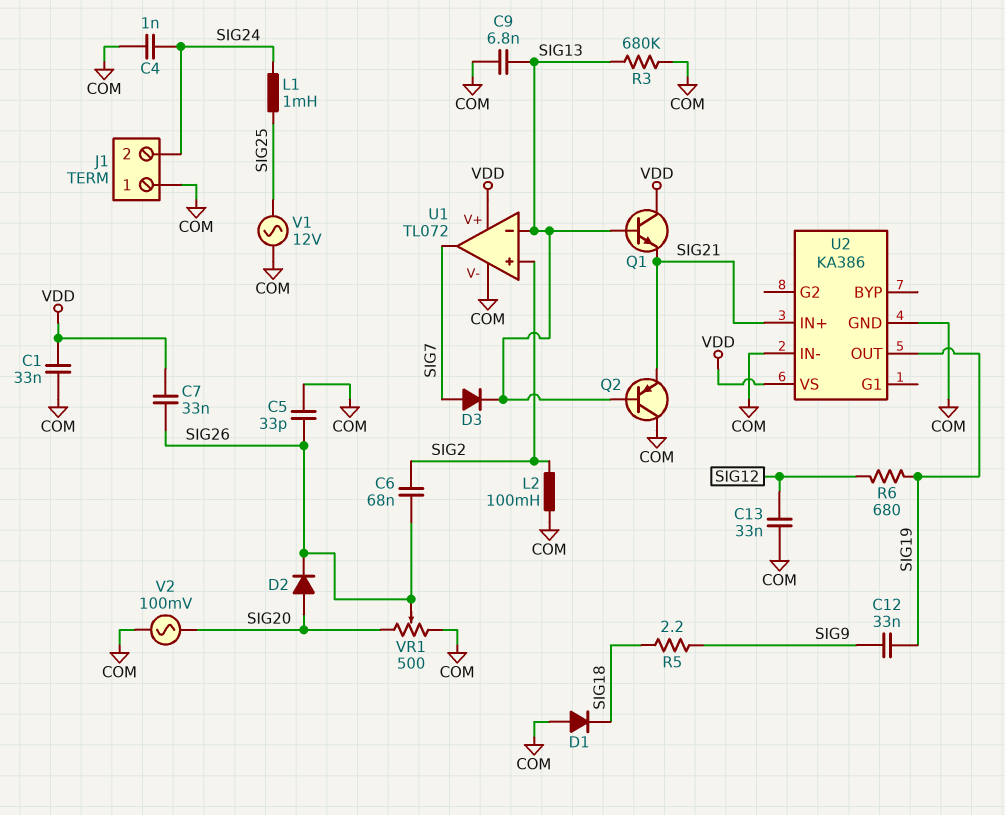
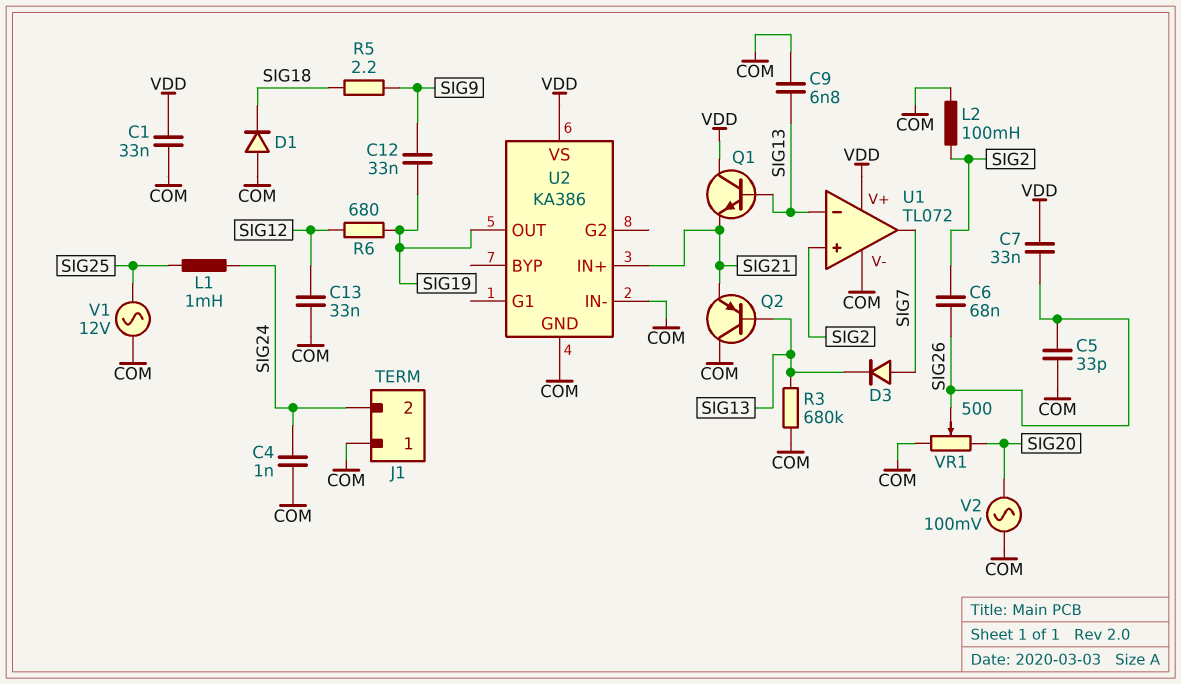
D2: diode (A SIG20, K SIG26) -> none

